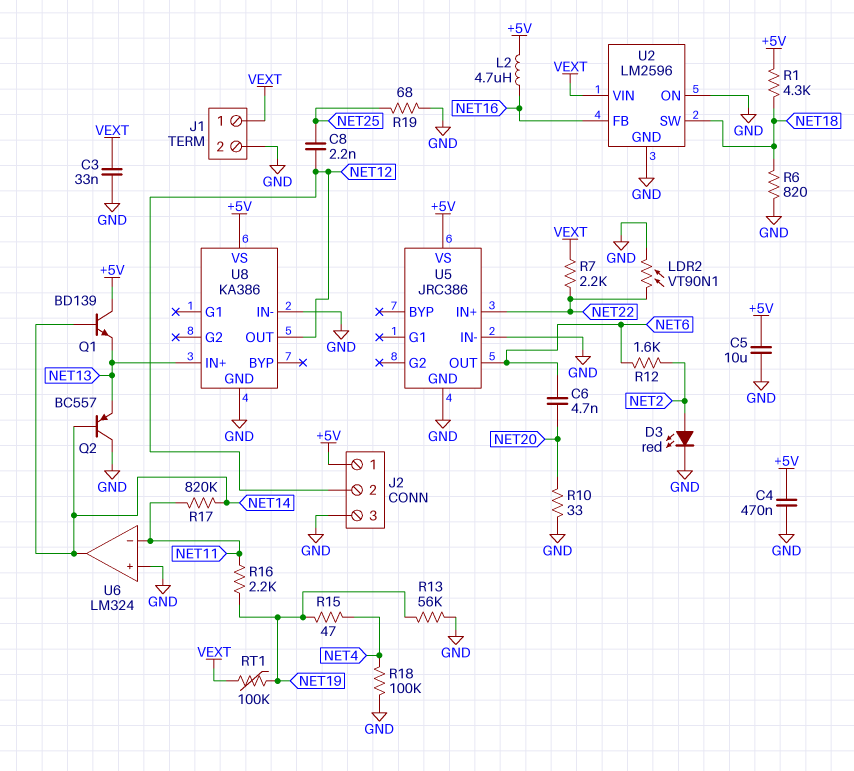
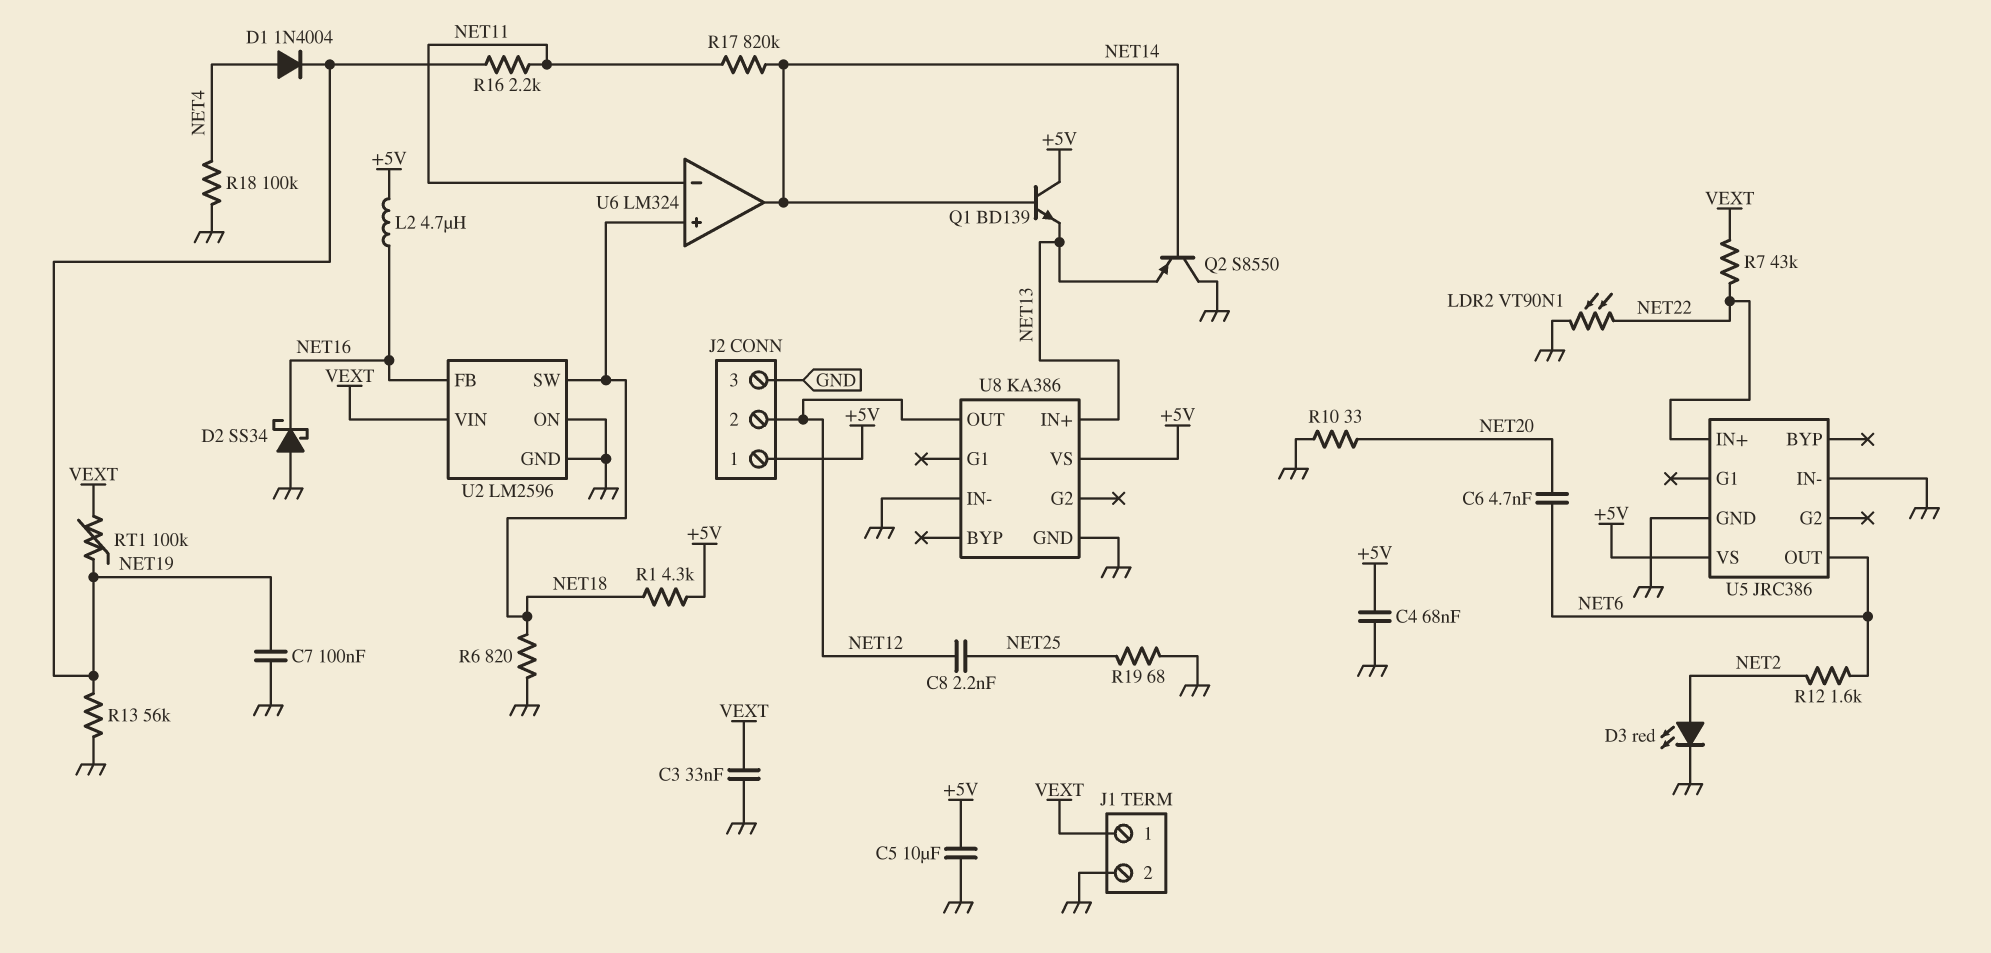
C4: 470nF (+5V, GND) -> 68nF (+5V, GND)
C7: none -> 100nF (GND, NET19)
D1: none -> diode 1N4004 (A NET4, K NET19)
D2: none -> schottky SS34 (A GND, K NET16)
Q2: PNP BC557 (B NET14, C GND, E NET13) -> PNP S8550 (B NET14, C GND, E NET13)
R7: 2.2k (NET22, VEXT) -> 43k (NET22, VEXT)
R15: 47 (NET4, NET19) -> none
U6 pin in+: GND -> NET18

